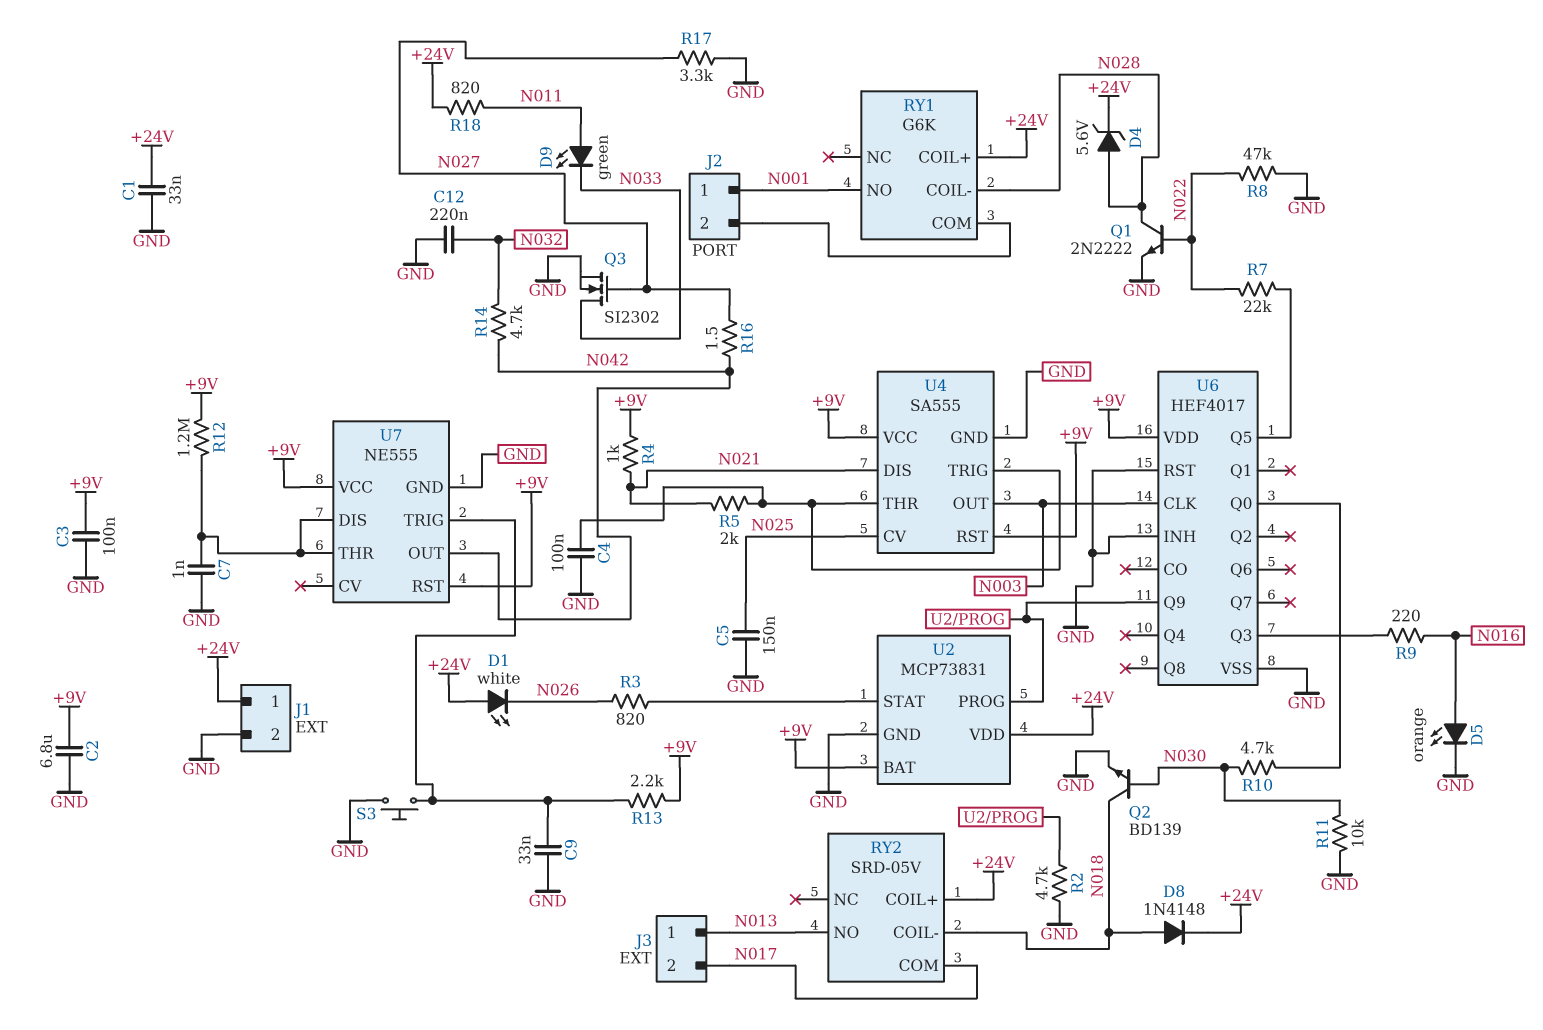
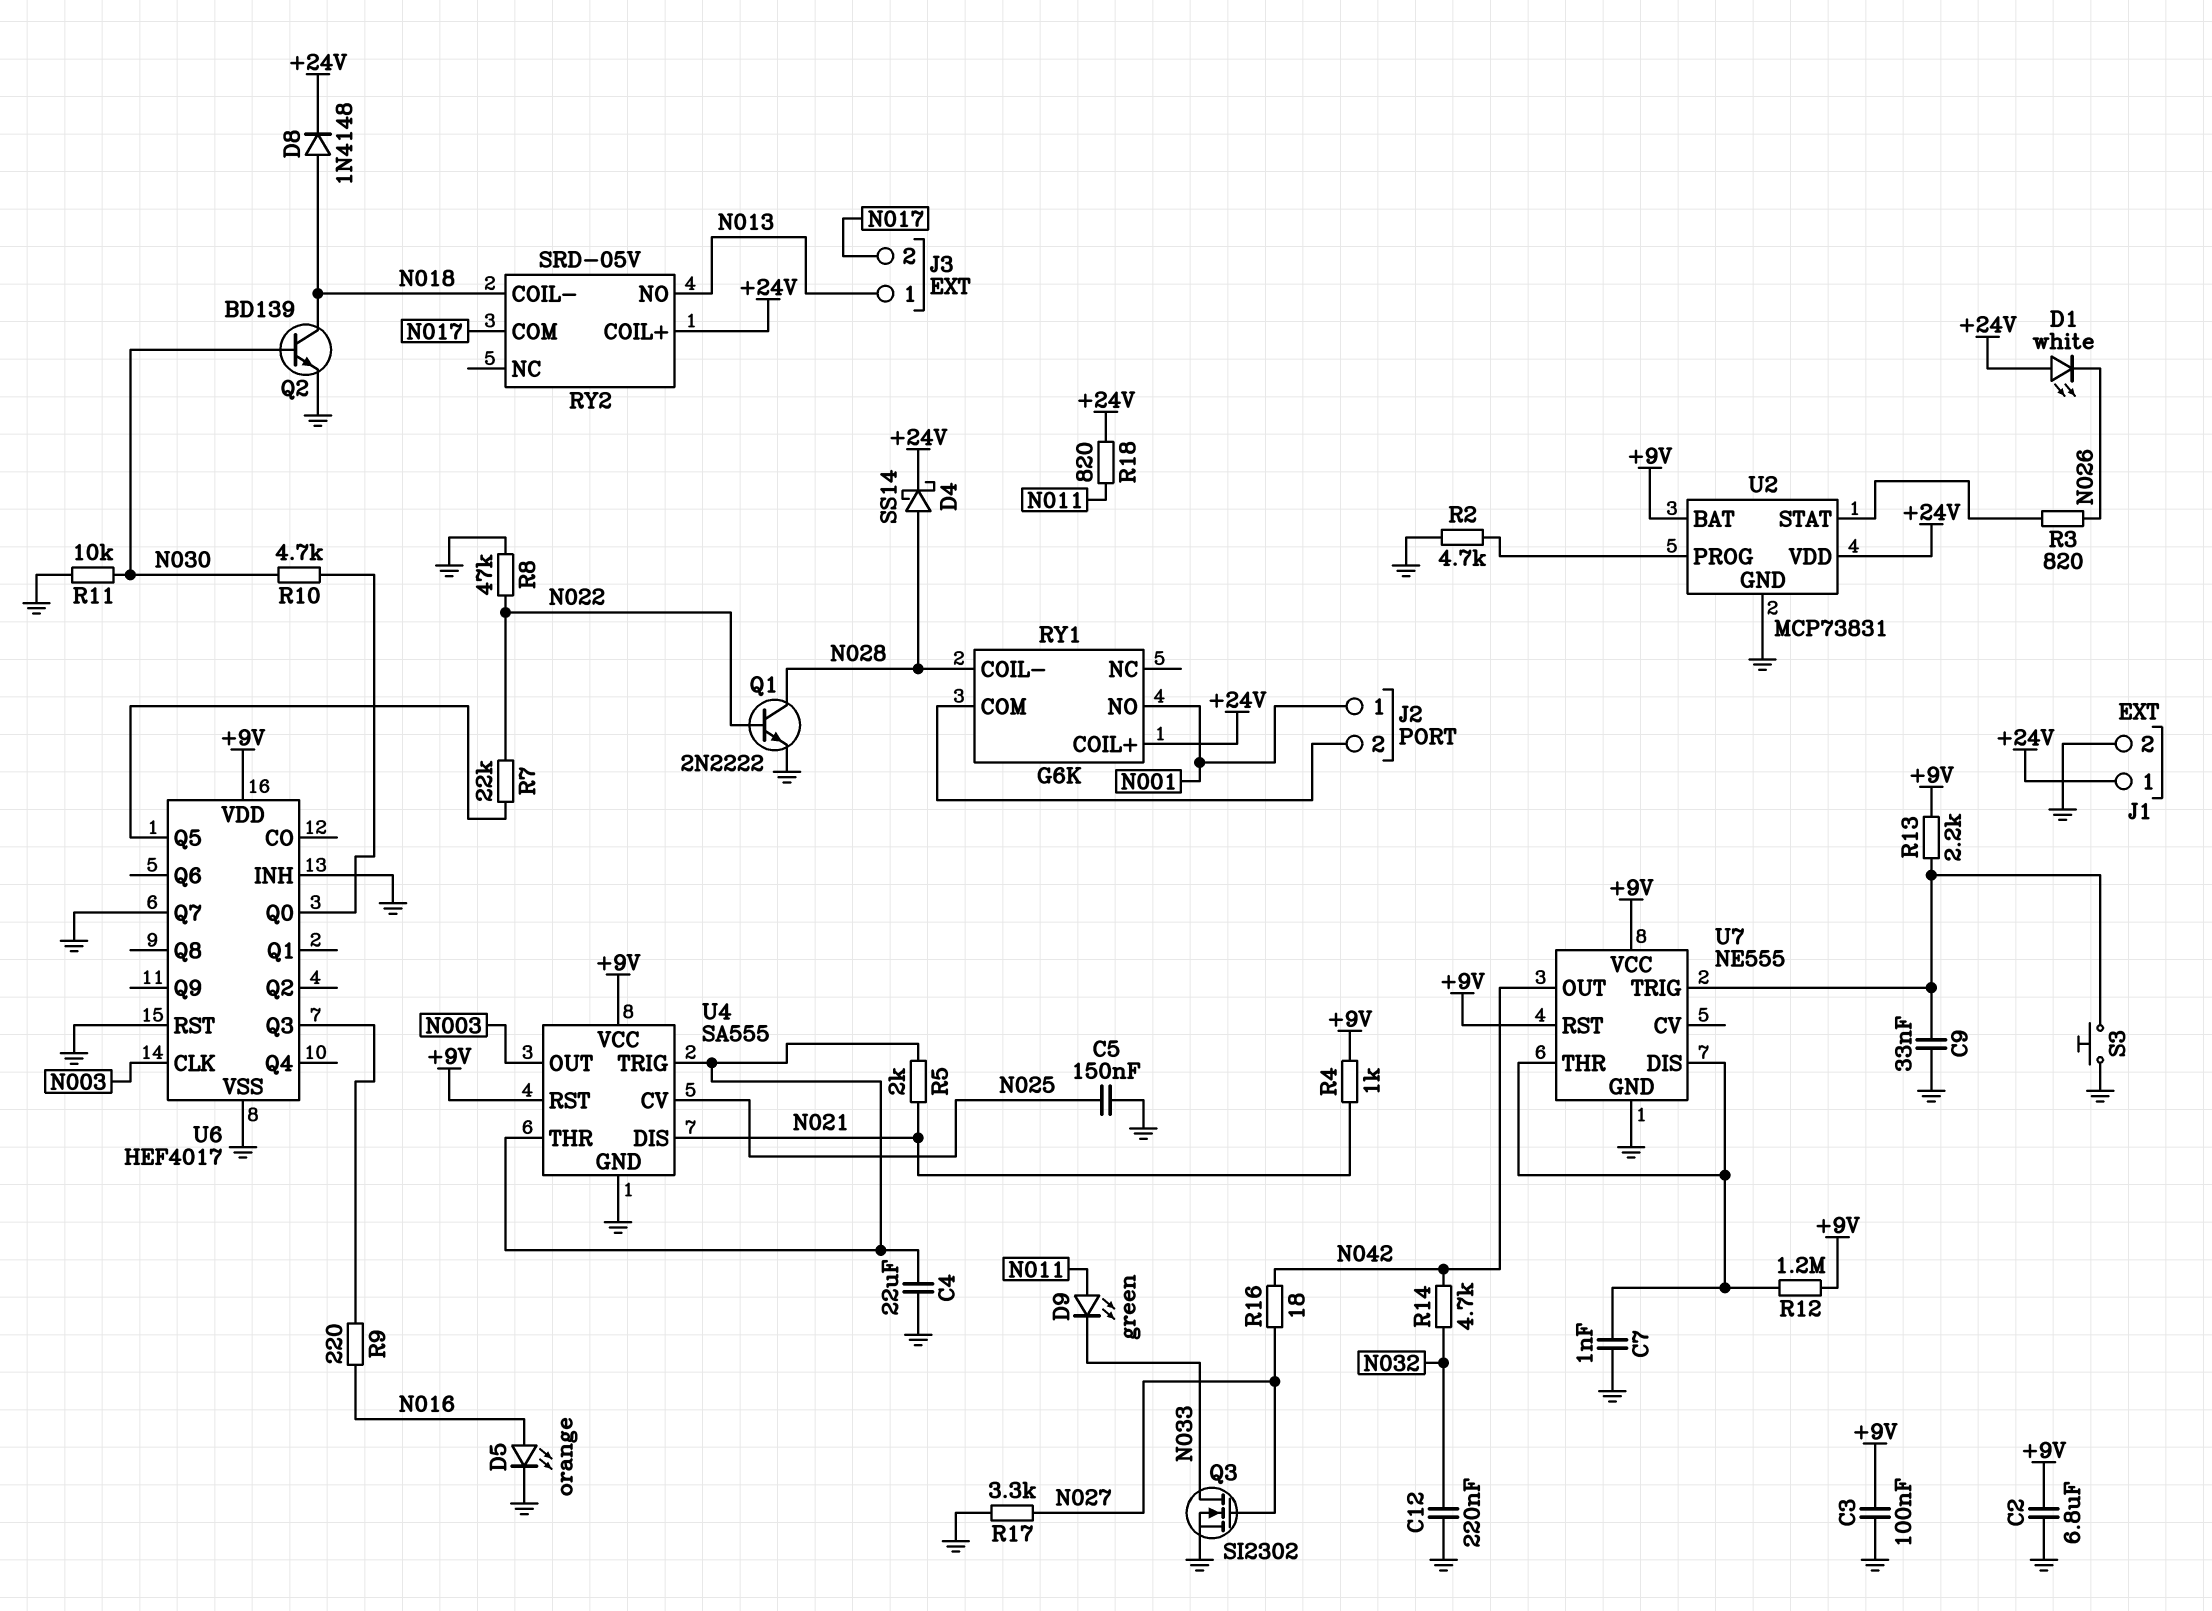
C1: 33nF (+24V, GND) -> none
C4: 100nF (GND, U4/THR) -> 22uF (GND, U4/THR)
D4: zener 5.6V (A N028, K +24V) -> schottky SS14 (A N028, K +24V)
R16: 1.5 (N027, N042) -> 18 (N027, N042)
U6 pin Q7: none -> GND
U6 pin Q9: U2/PROG -> none

